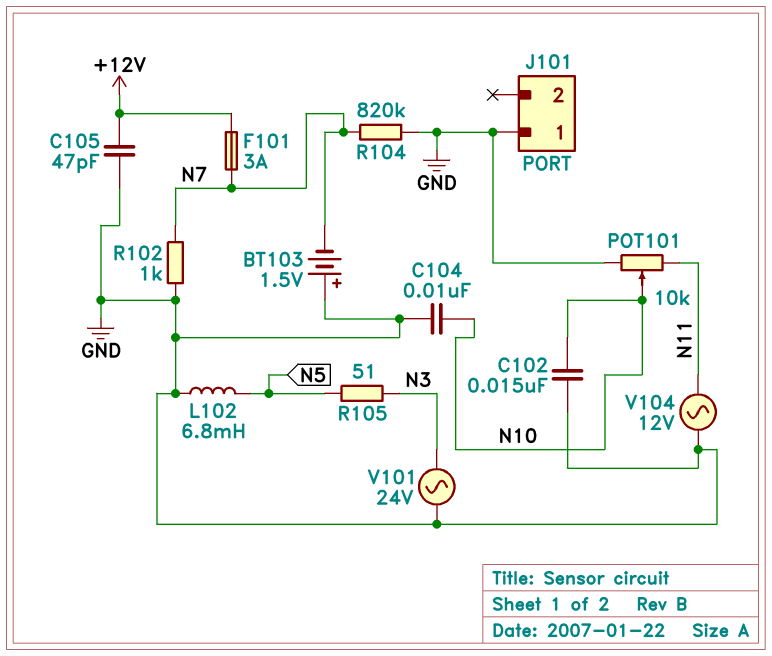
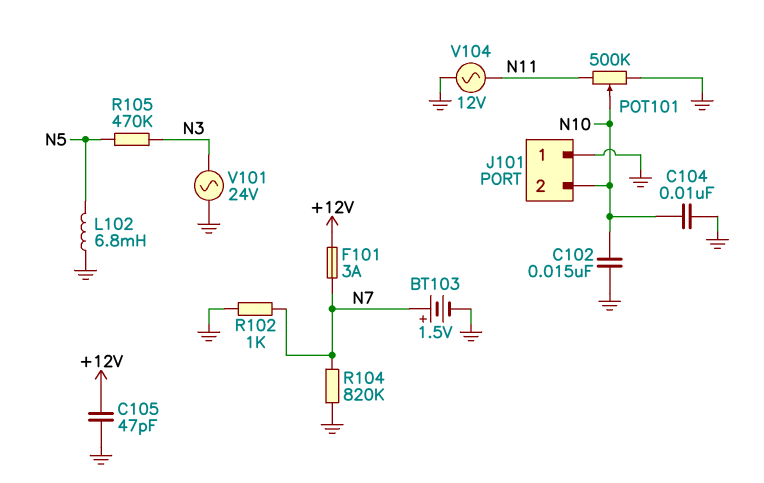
BT103: 1.5V (plus GND, minus N7) -> 1.5V (plus N7, minus GND)
J101 pin 2: none -> N10
POT101: 10k (GND, N11, wiper N10) -> 500k (GND, N11, wiper N10)
R105: 51 (N3, N5) -> 470k (N3, N5)

